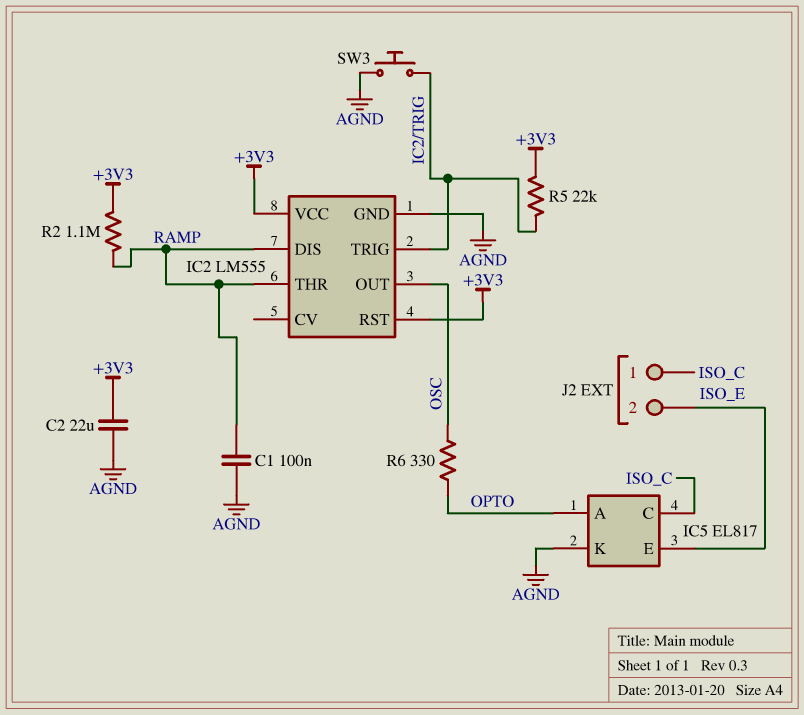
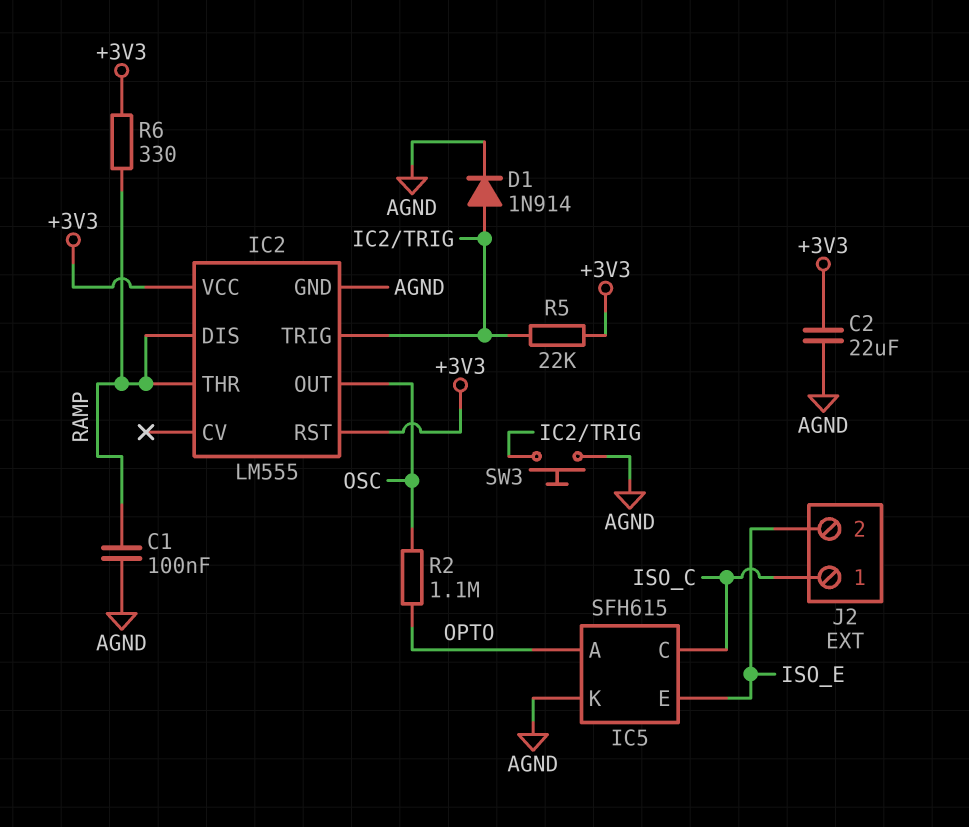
D1: none -> diode 1N914 (A IC2/TRIG, K AGND)
IC5: EL817 -> SFH615
R2: 1.1M (+3V3, RAMP) -> 1.1M (OPTO, OSC)
R6: 330 (OPTO, OSC) -> 330 (+3V3, RAMP)

